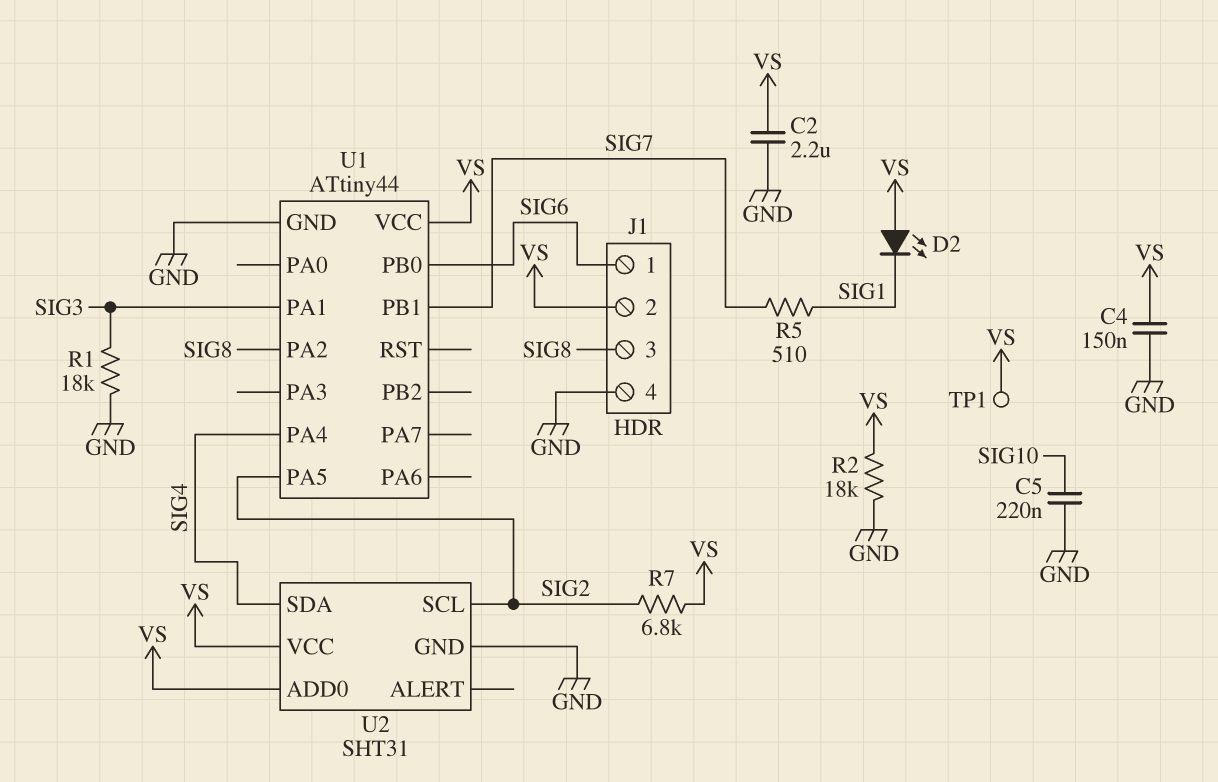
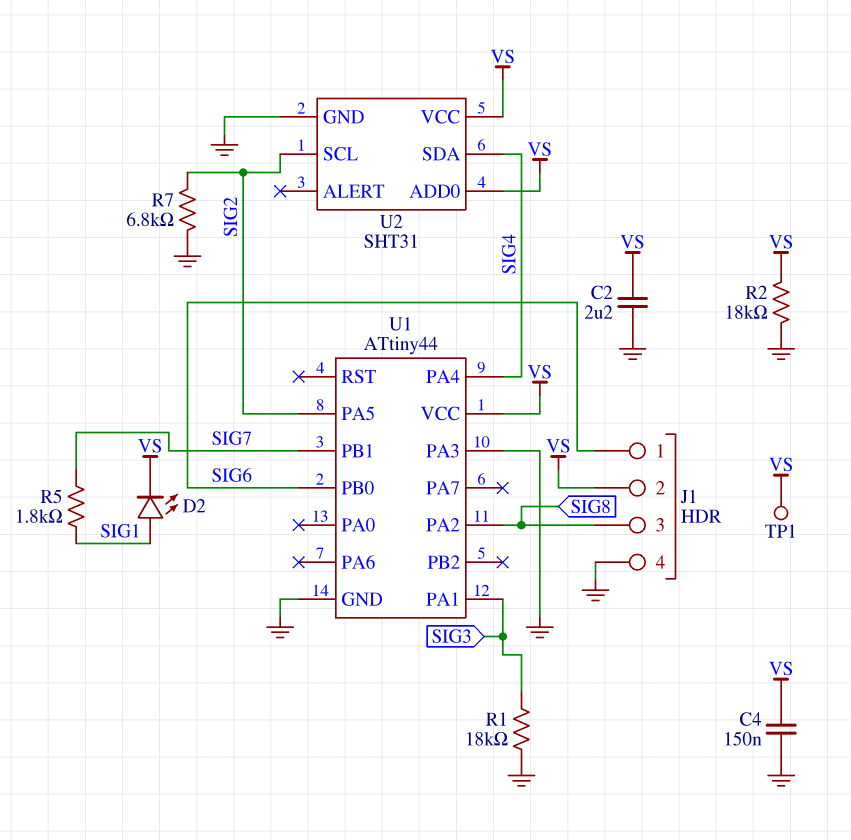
C5: 220nF (GND, SIG10) -> none
D2: LED (A VS, K SIG1) -> LED (A SIG1, K VS)
R5: 510 (SIG1, SIG7) -> 1.8k (SIG1, SIG7)
R7: 6.8k (SIG2, VS) -> 6.8k (GND, SIG2)
U1 pin PA3: none -> GND

